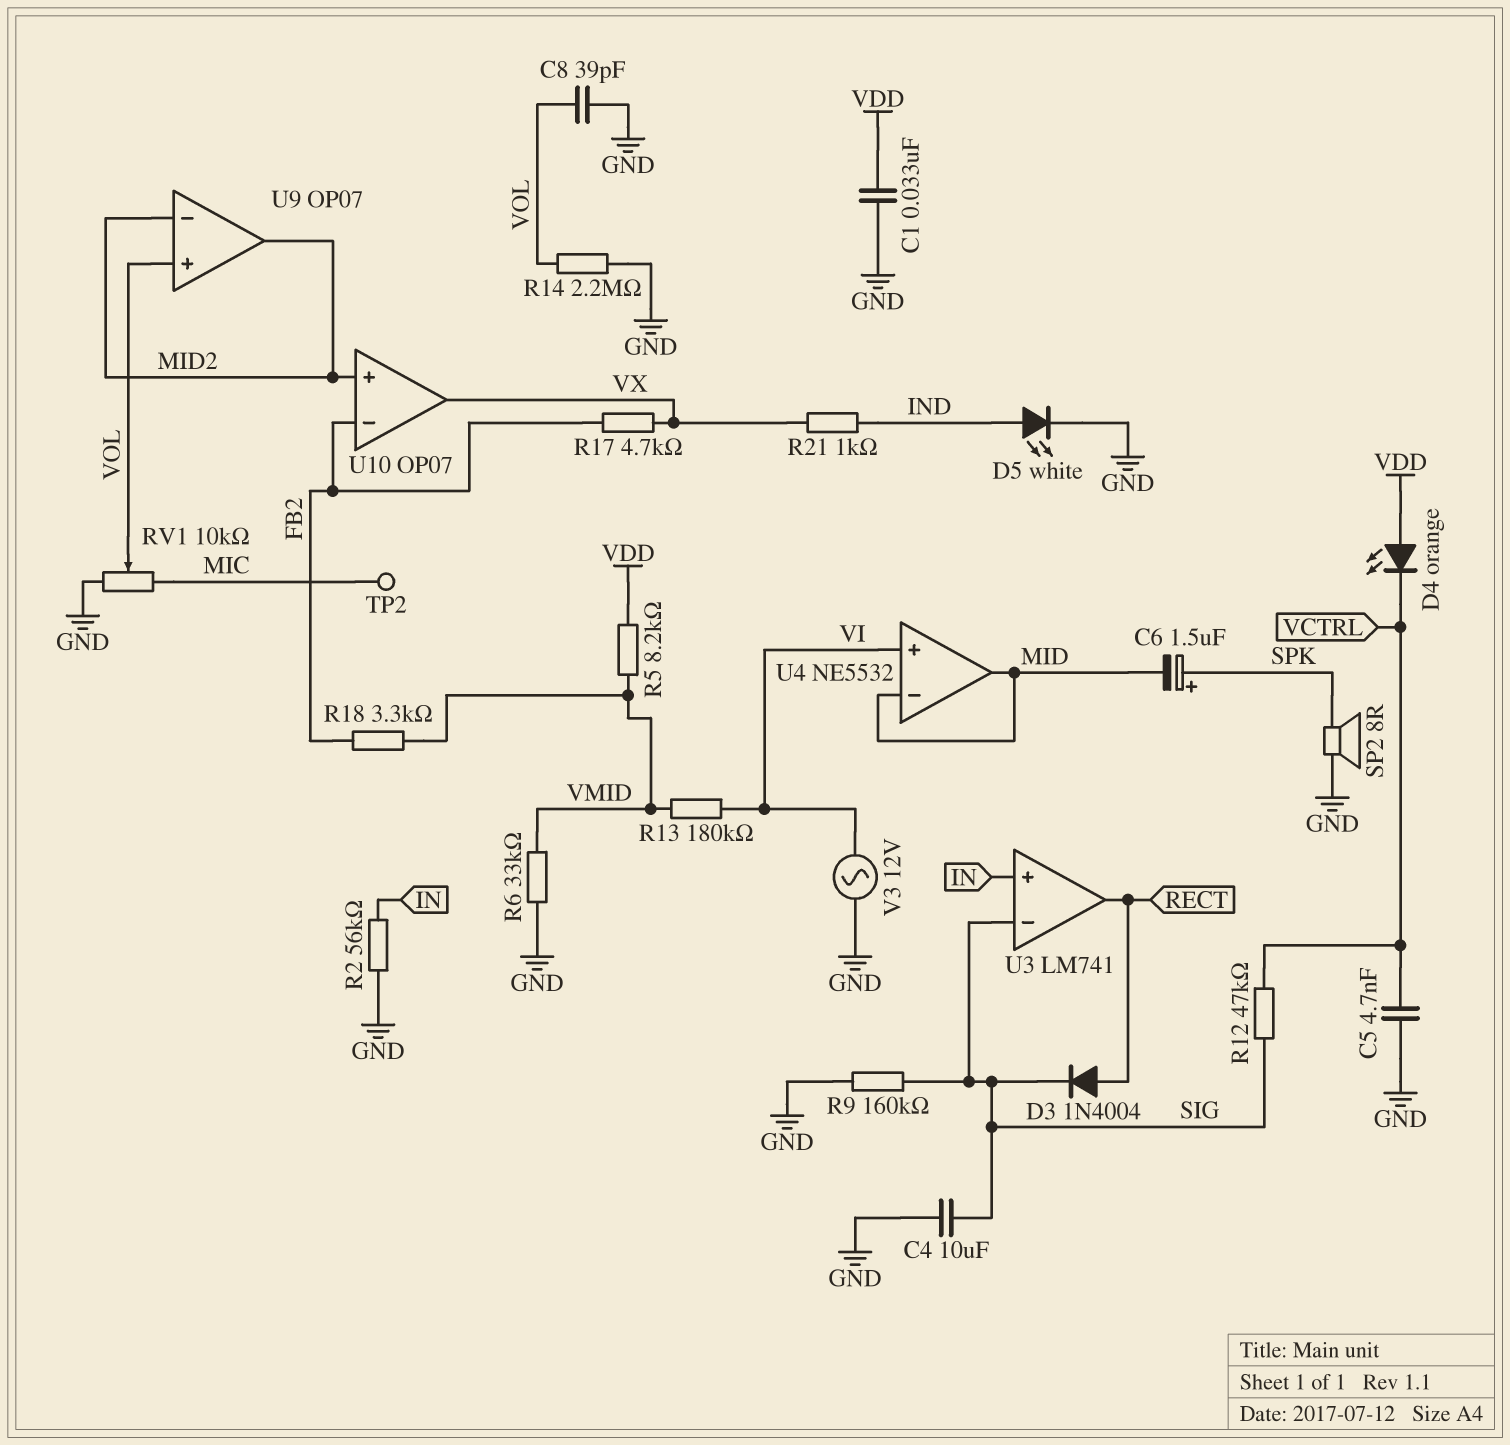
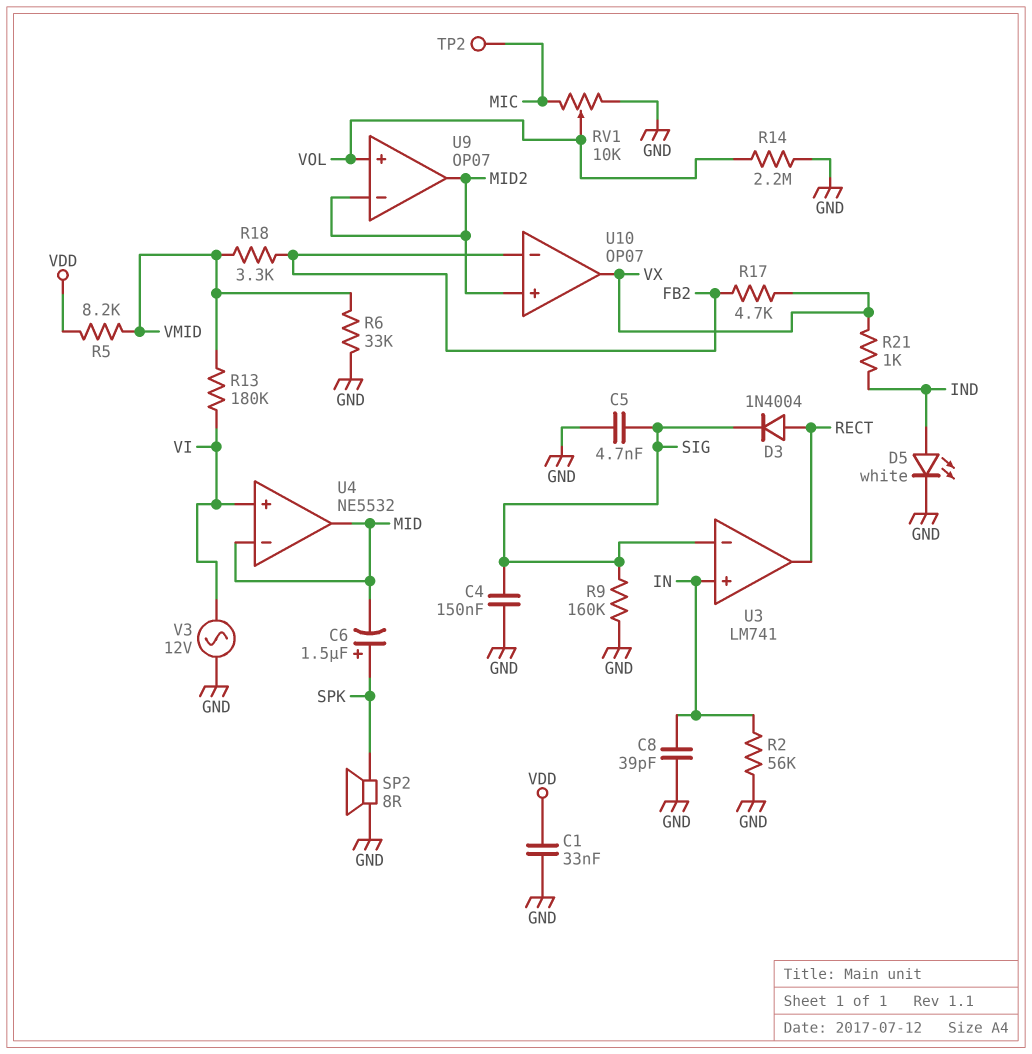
C4: 10uF (GND, SIG) -> 150nF (GND, SIG)
C5: 4.7nF (GND, VCTRL) -> 4.7nF (GND, SIG)
C8: 39pF (GND, VOL) -> 39pF (GND, IN)
D4: LED orange (A VDD, K VCTRL) -> none
R12: 47k (SIG, VCTRL) -> none

